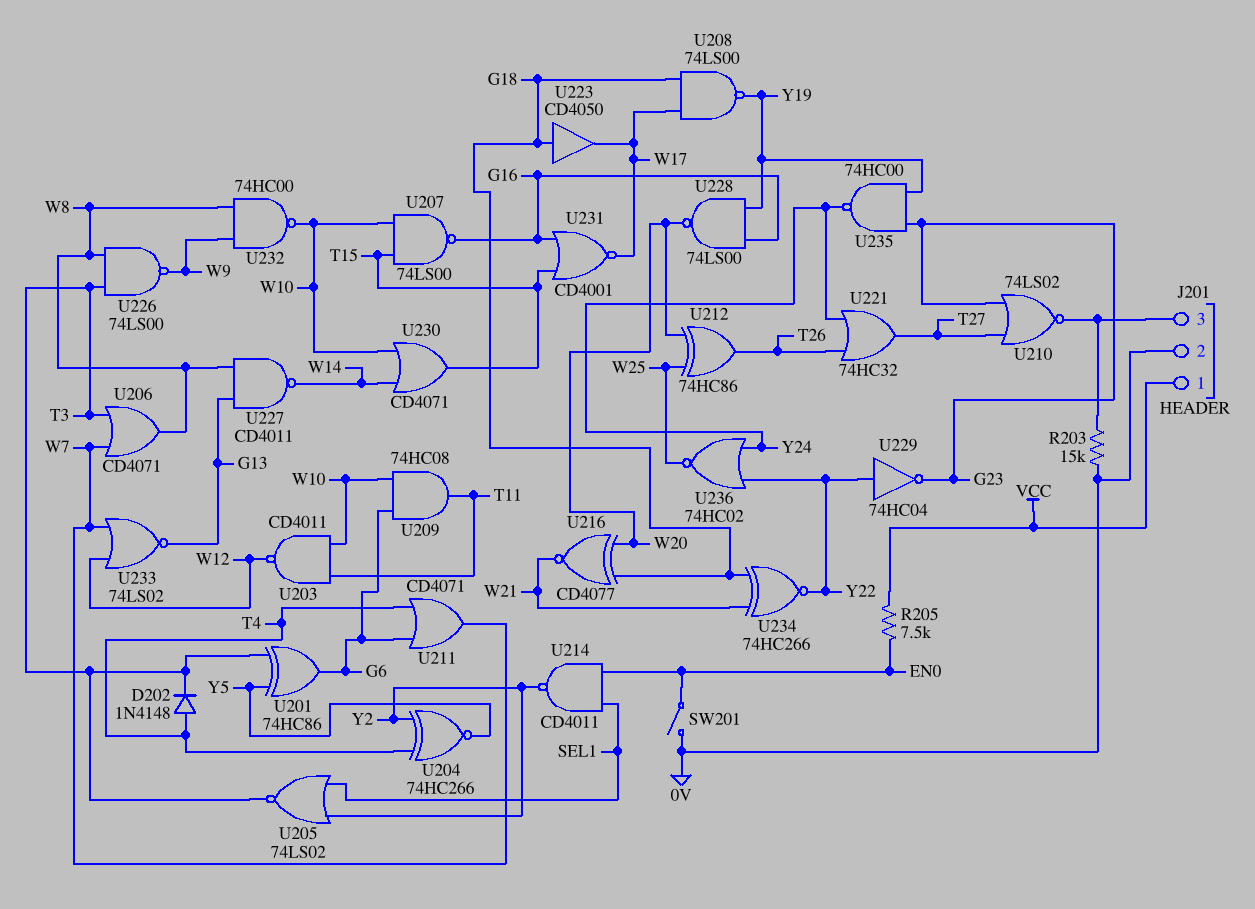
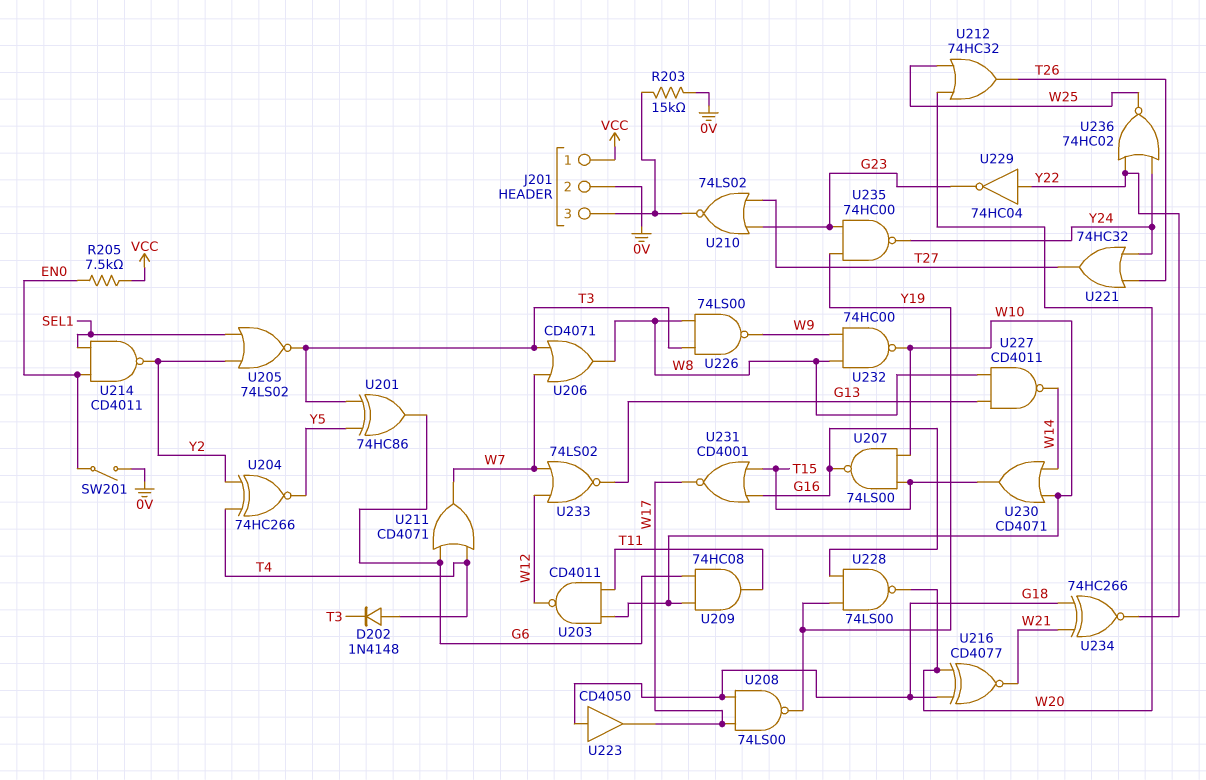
U212: XOR 74HC86 (in W20, in W25, out T26) -> OR 74HC32 (in W20, in W25, out T26)

